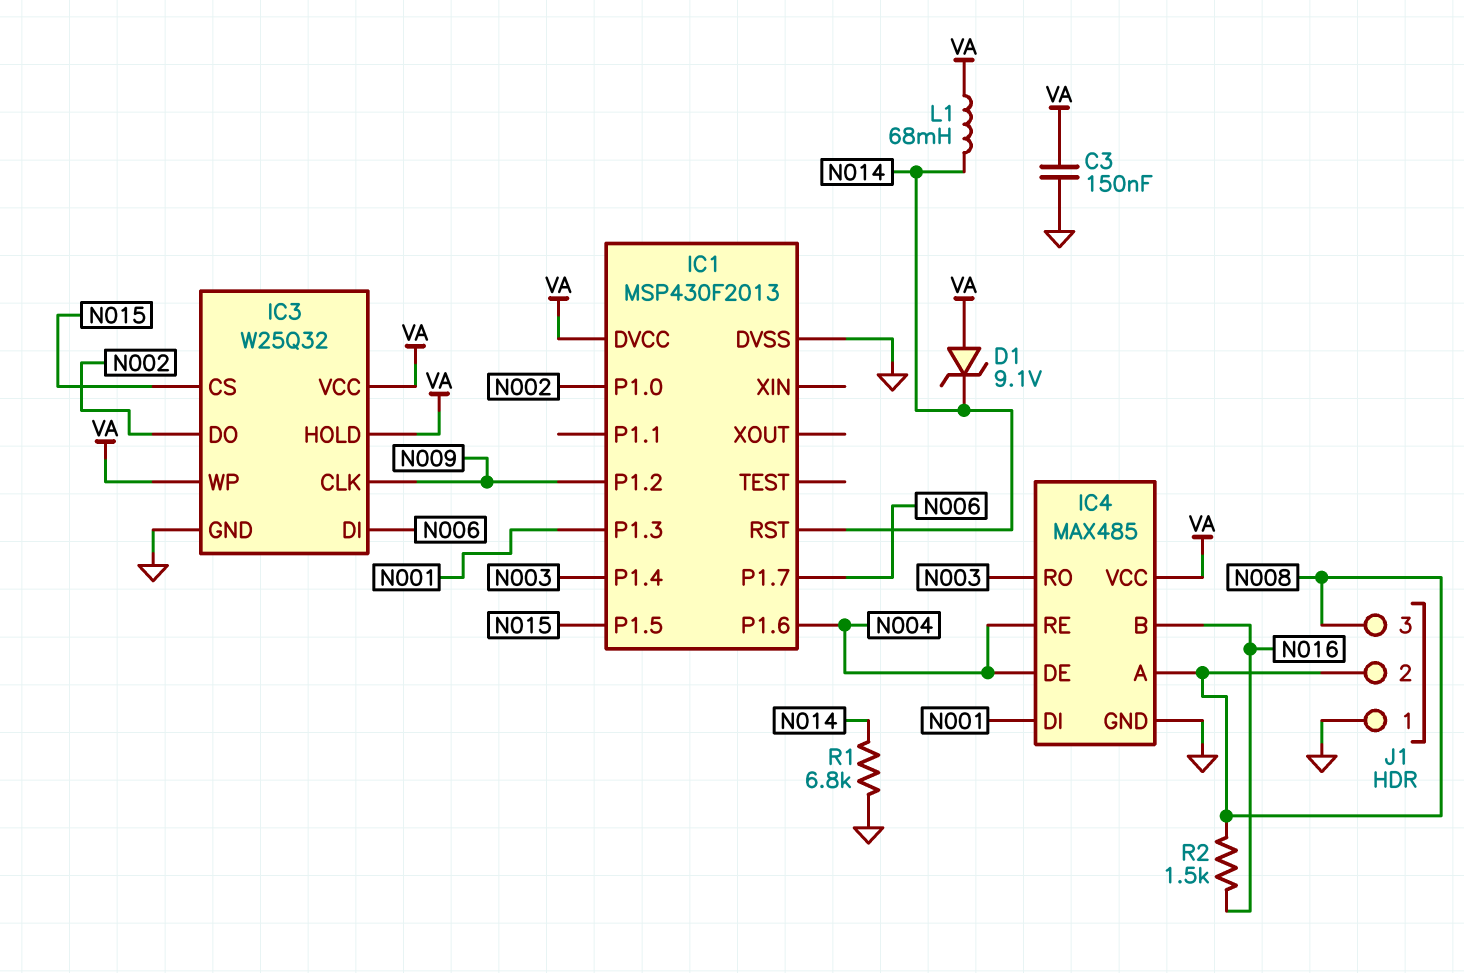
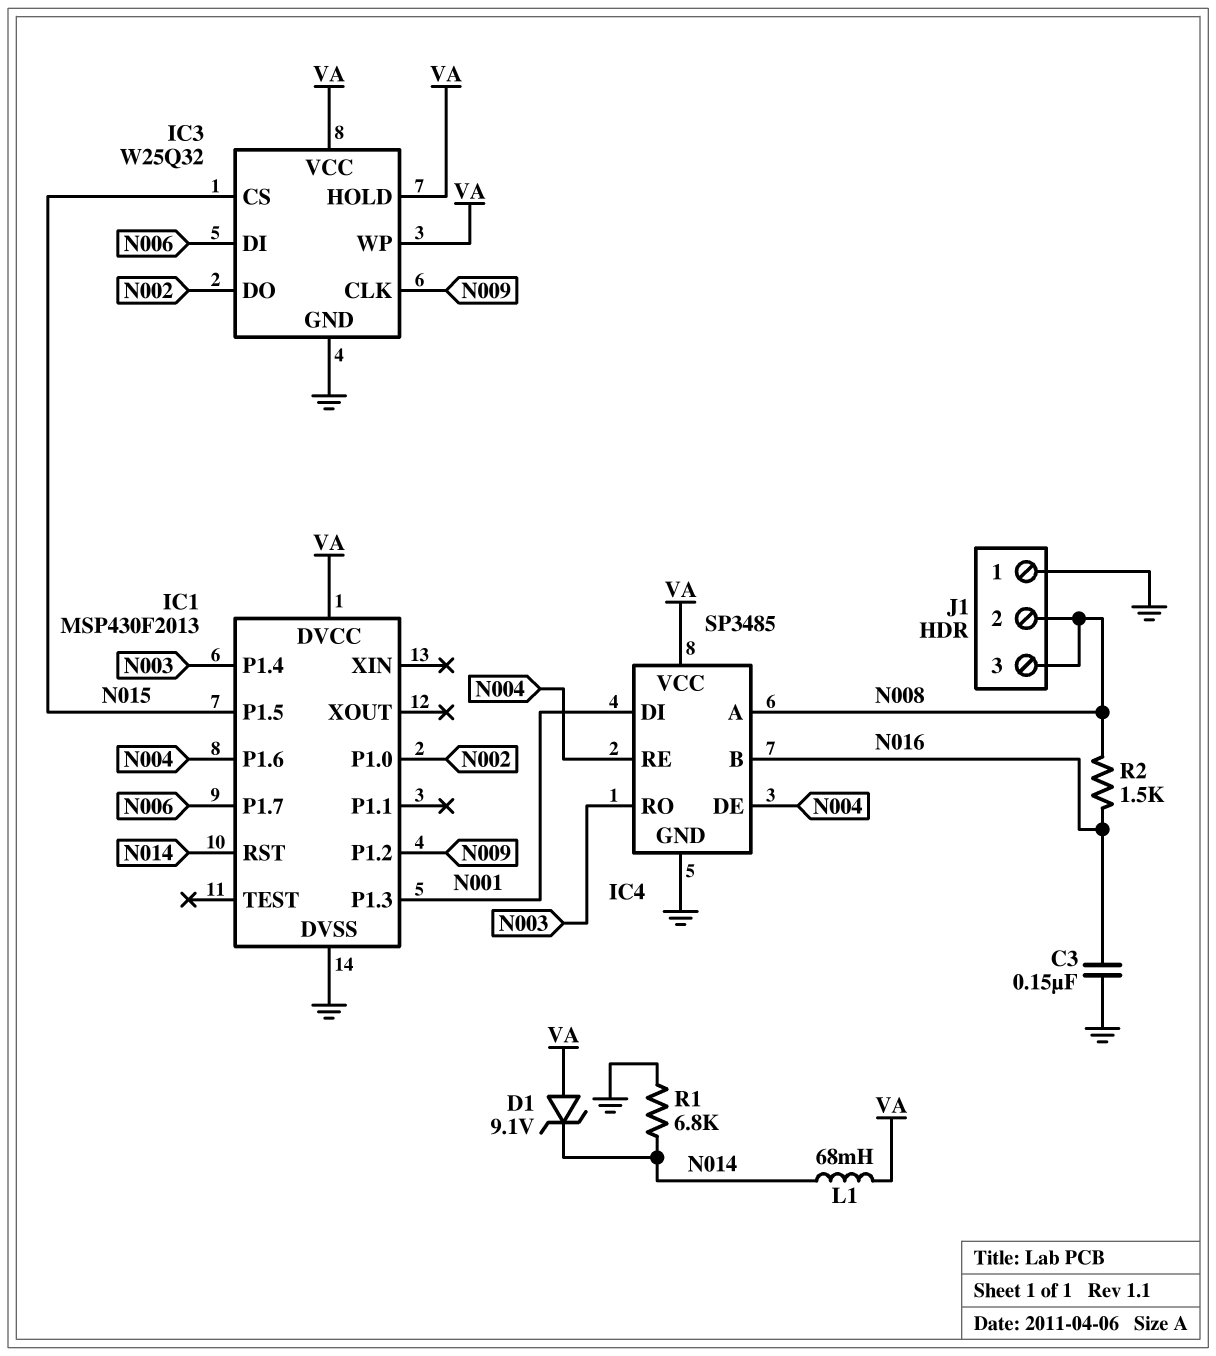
C3: 150nF (GND, VA) -> 150nF (GND, N016)
IC4: MAX485 -> SP3485

